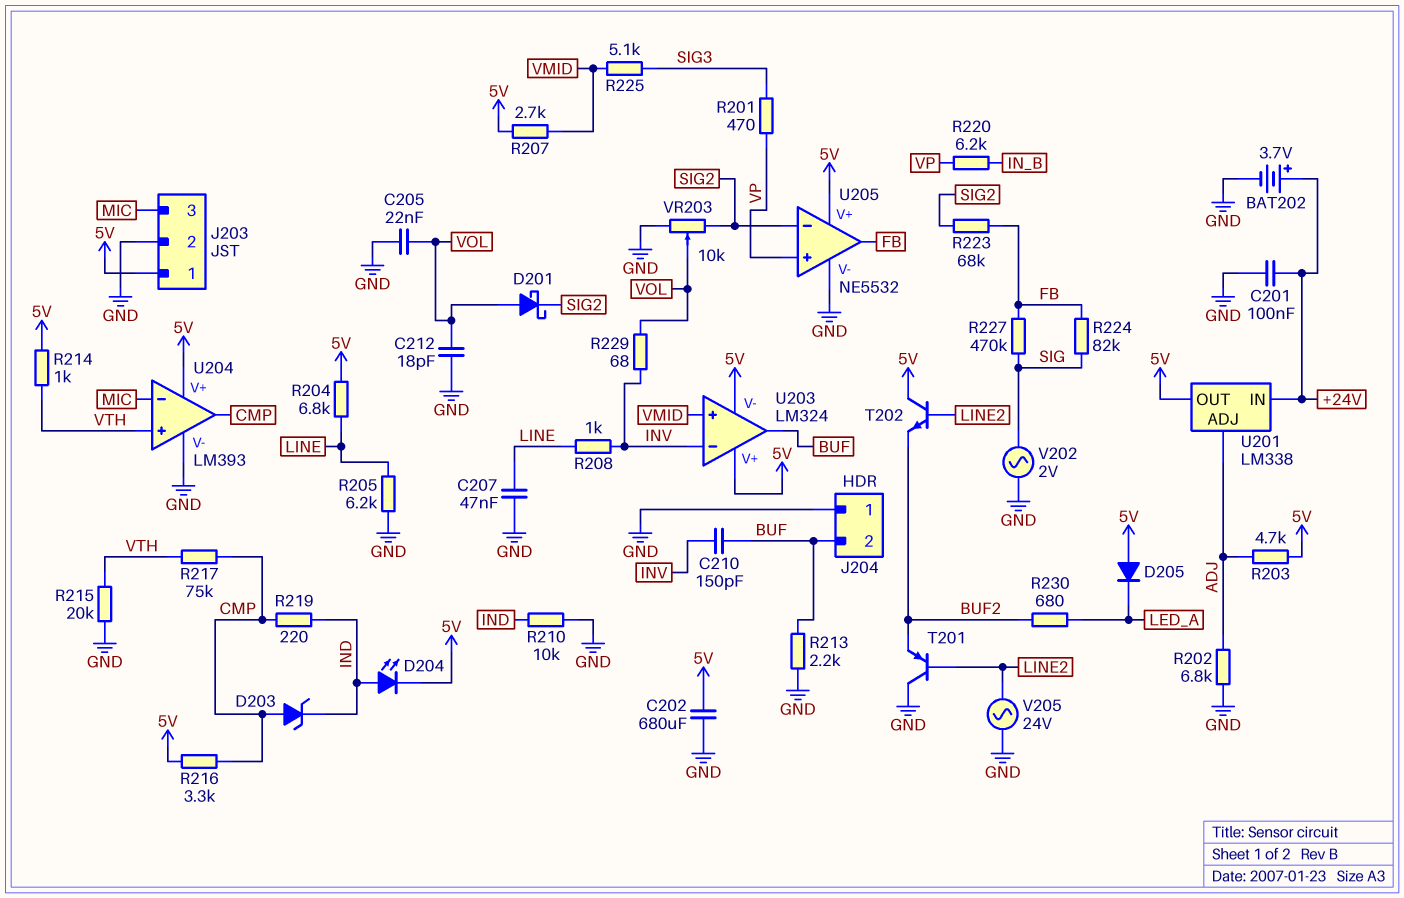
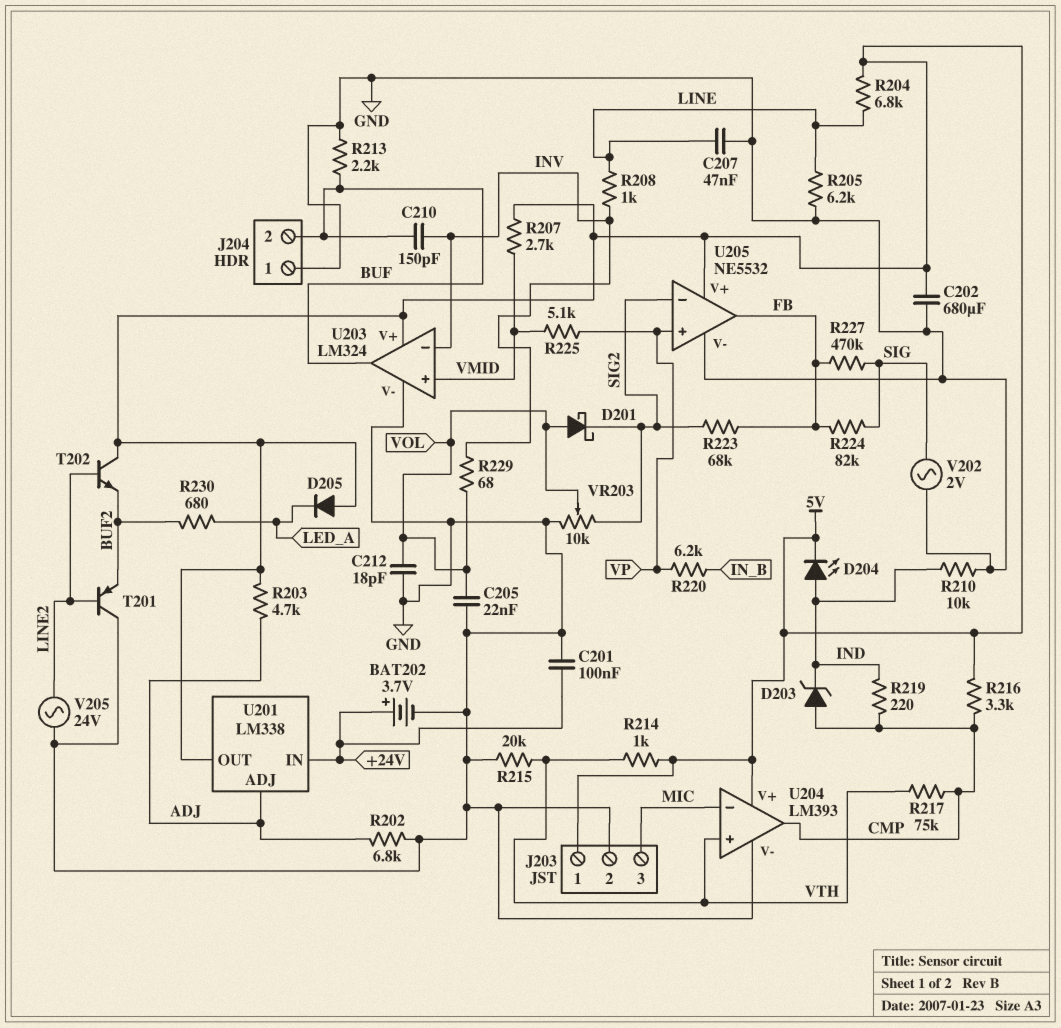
R201: 470 (SIG3, VP) -> none
R225: 5.1k (SIG3, VMID) -> 5.1k (VMID, VP)
U203 pin V-: 5V -> GND

